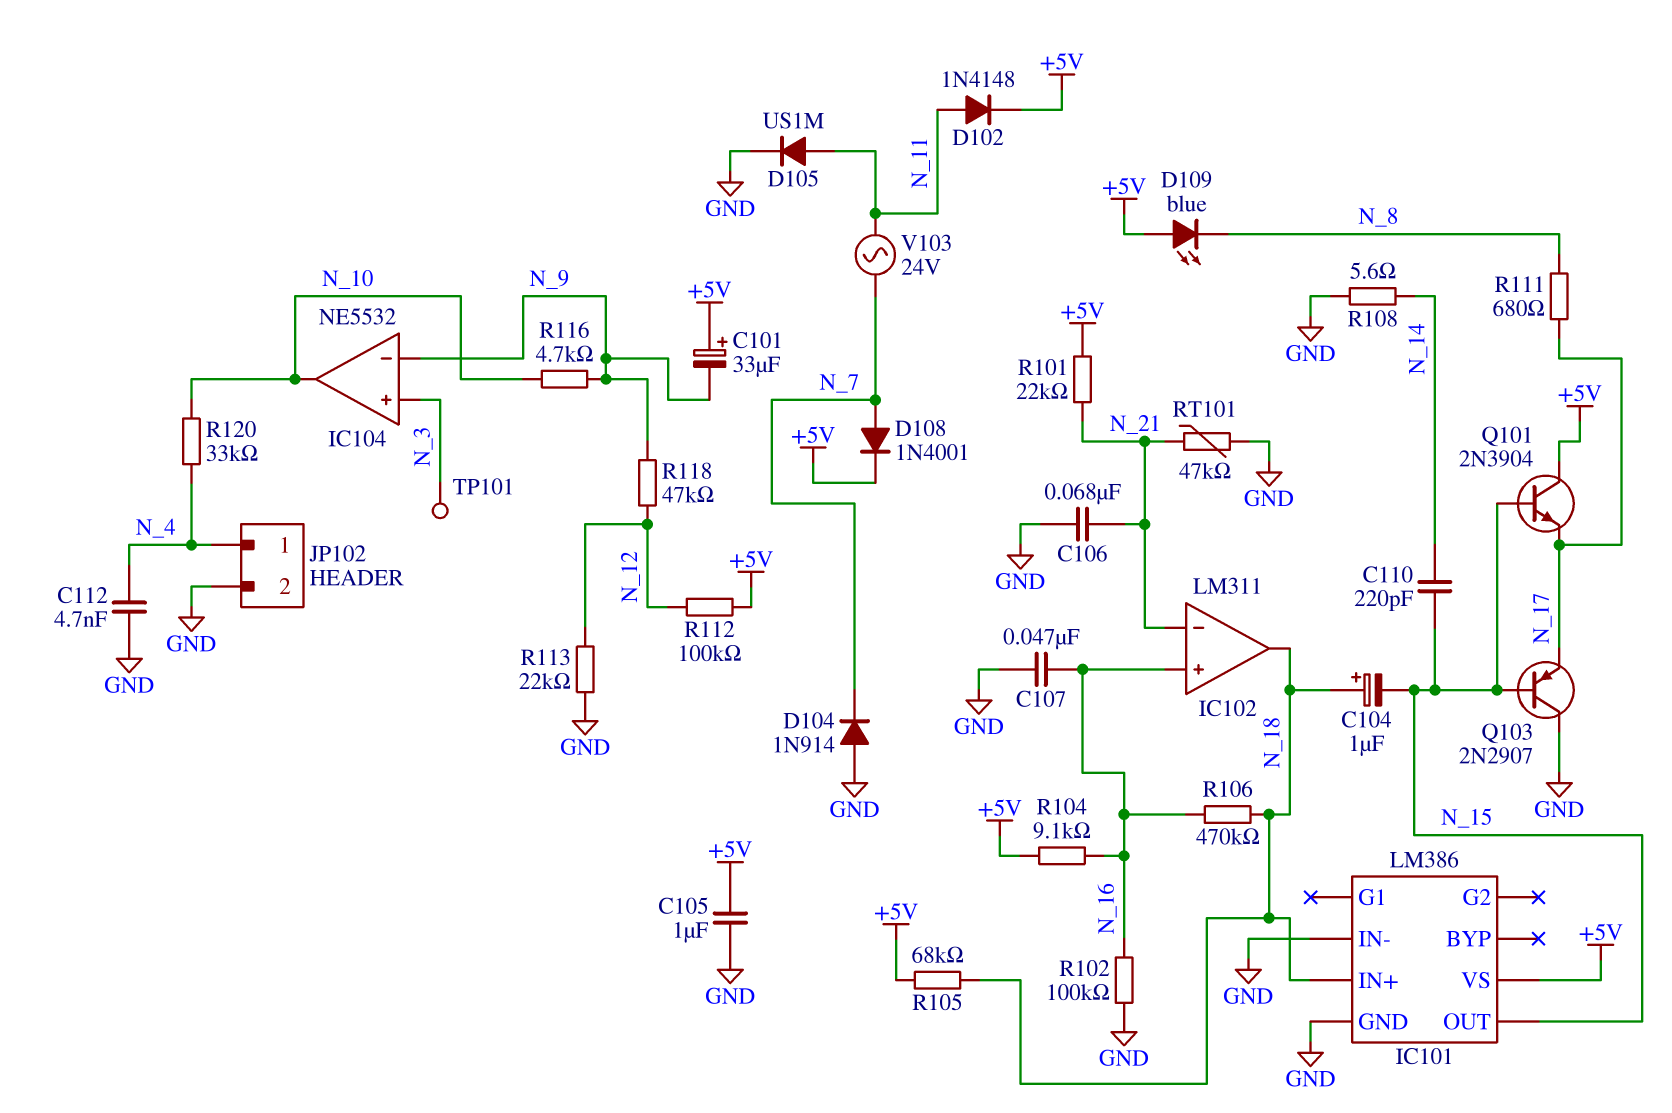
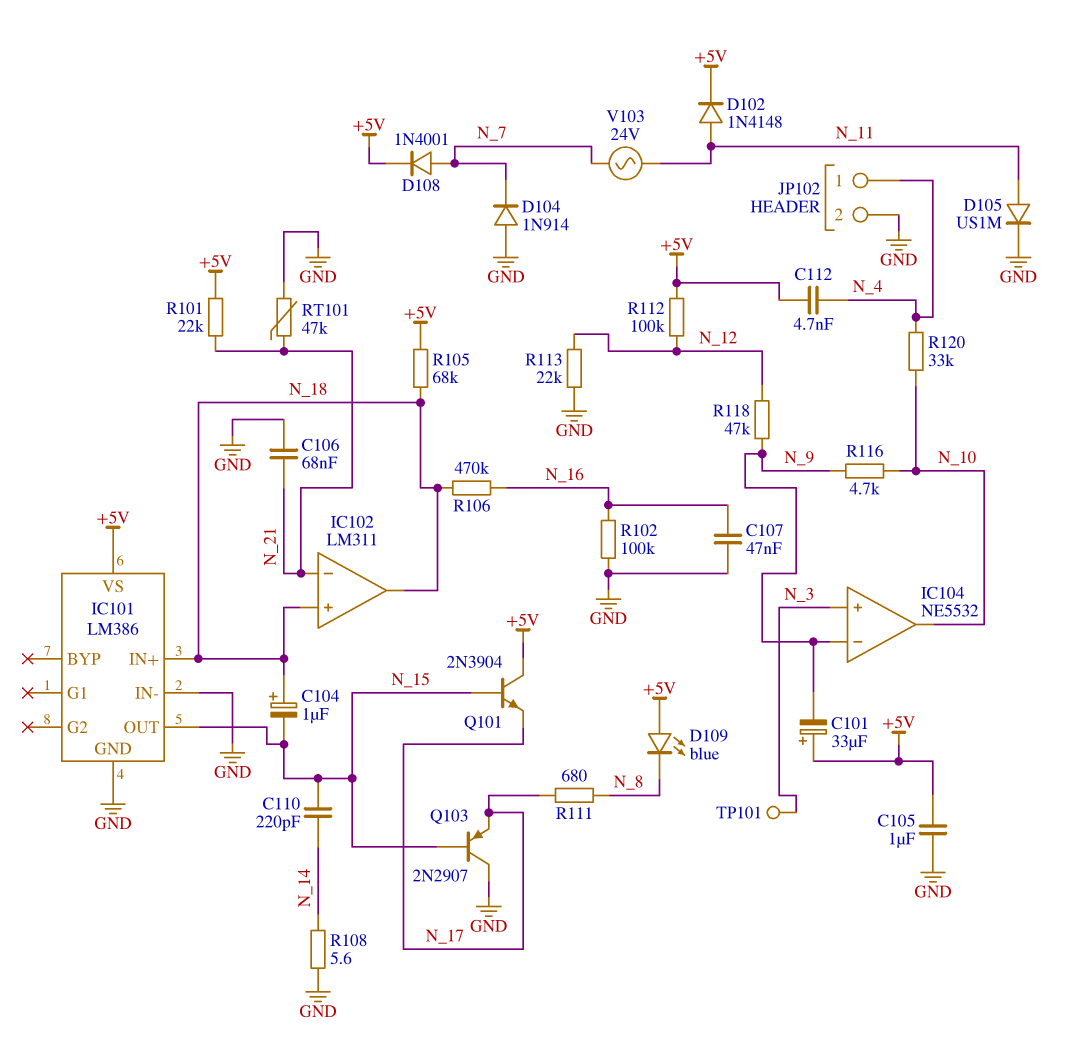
C112: 4.7nF (GND, N_4) -> 4.7nF (+5V, N_4)
IC102 pin in+: N_16 -> N_18
R104: 9.1k (+5V, N_16) -> none

